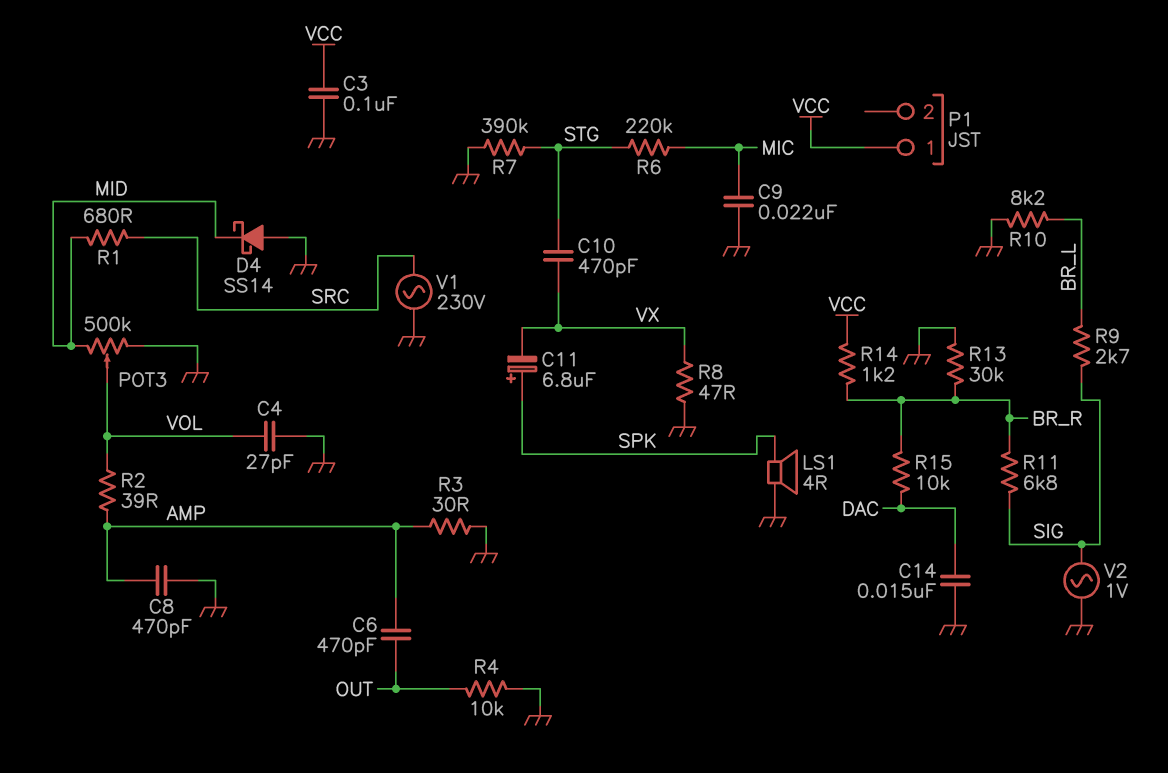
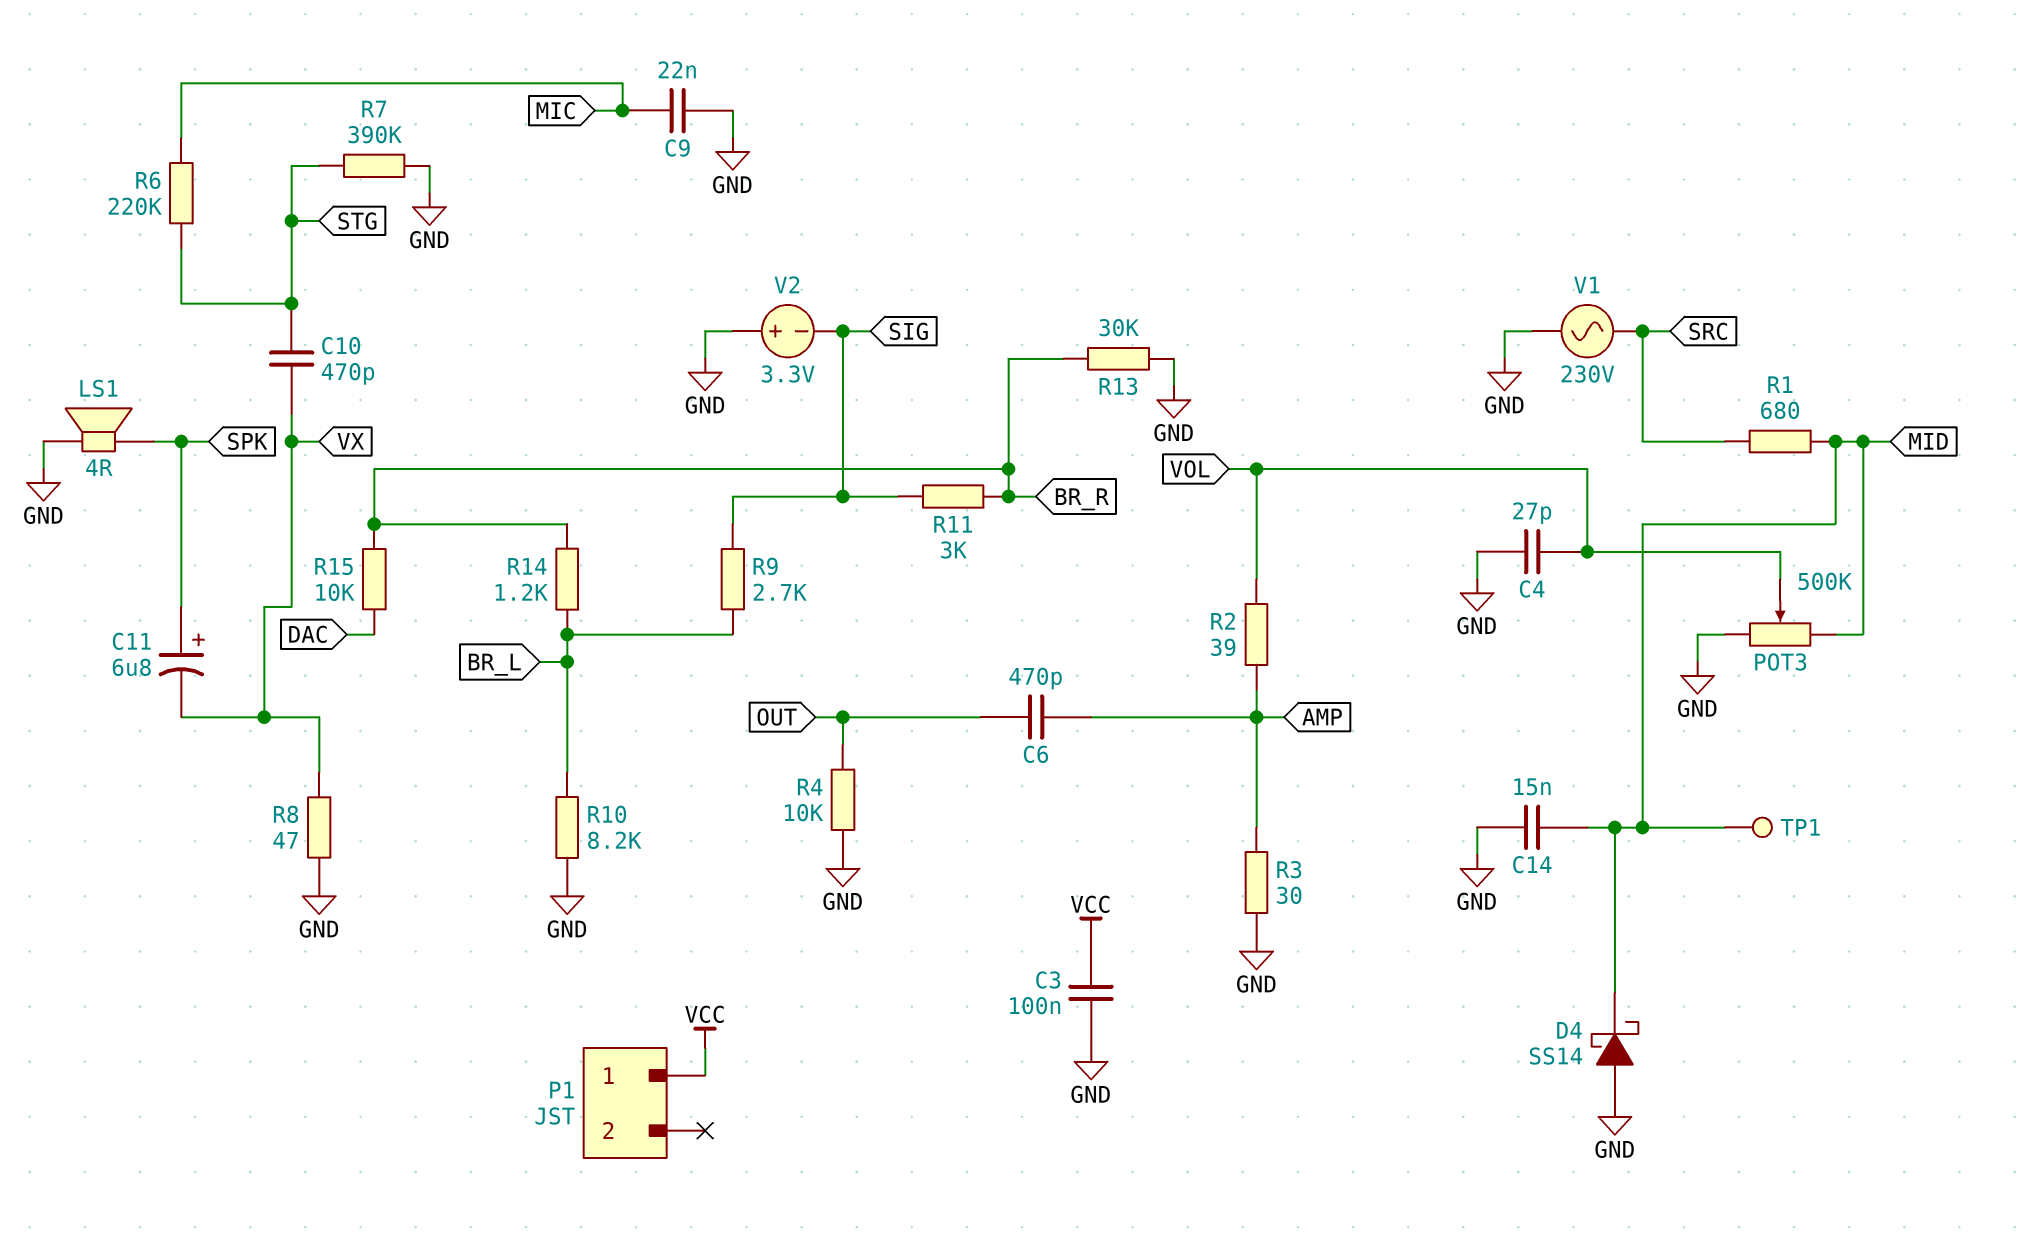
C8: 470pF (AMP, GND) -> none
C14: 15nF (DAC, GND) -> 15nF (GND, MID)
R11: 6.8k (BR_R, SIG) -> 3k (BR_R, SIG)
R14: 1.2k (BR_R, VCC) -> 1.2k (BR_L, BR_R)
TP1: none -> test point (MID)
V2: AC 1V (GND, SIG) -> 3.3V (plus GND, minus SIG)

